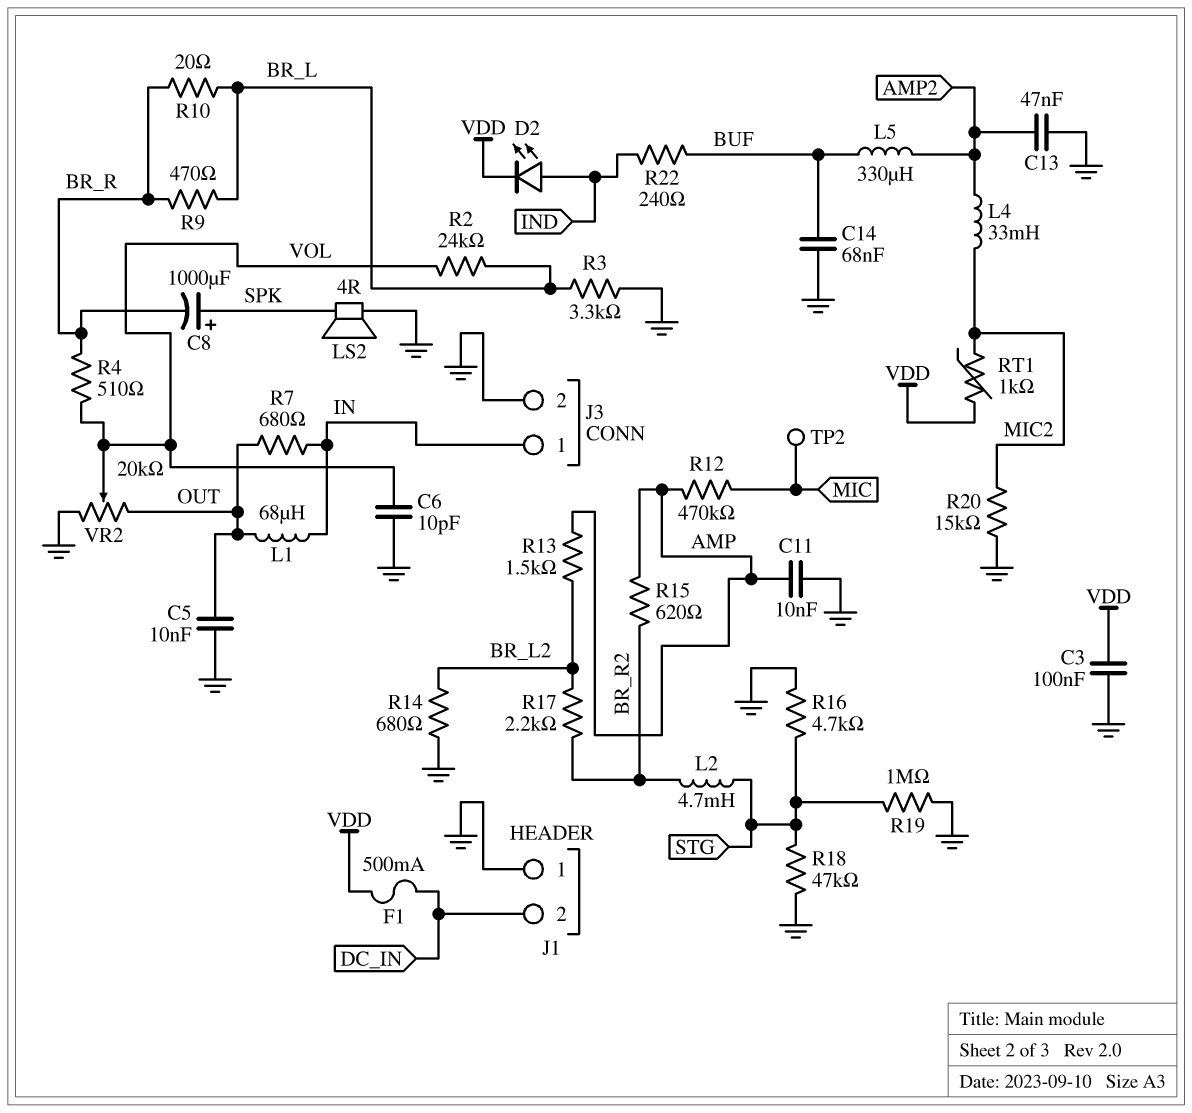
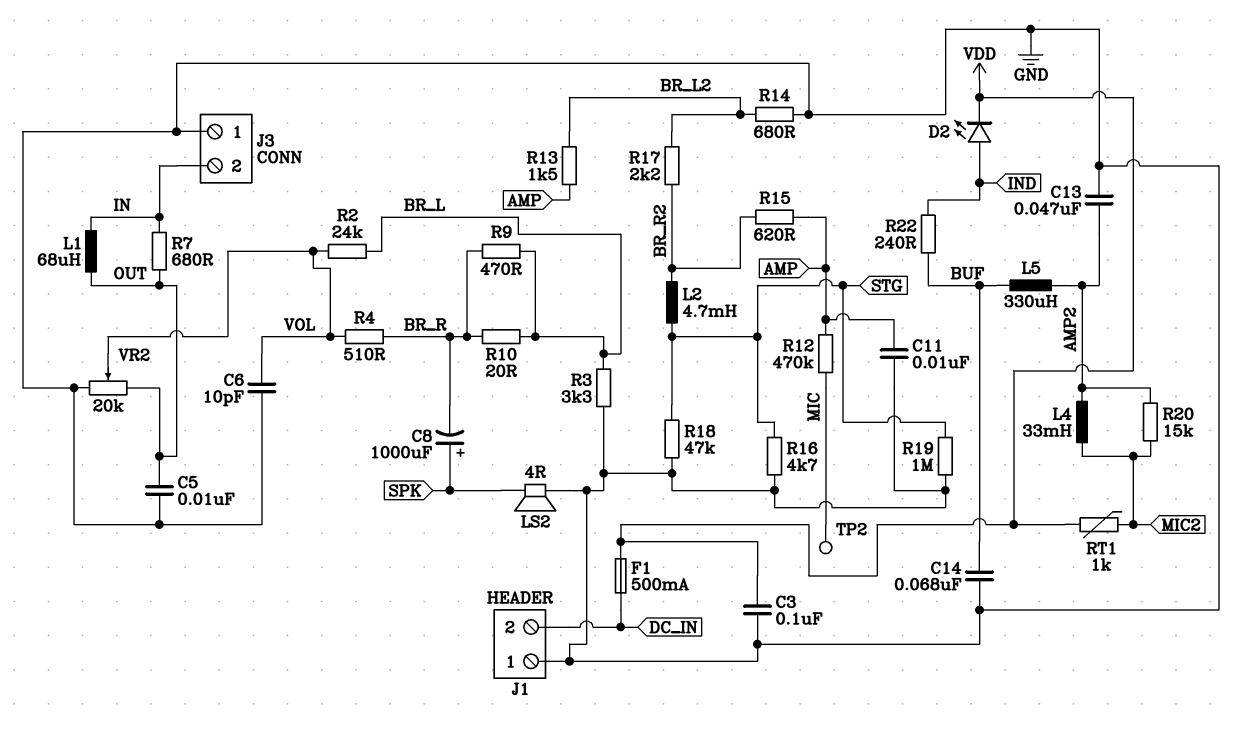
J3 pin 1: IN -> GND
J3 pin 2: GND -> IN
R20: 15k (GND, MIC2) -> 15k (AMP2, MIC2)

